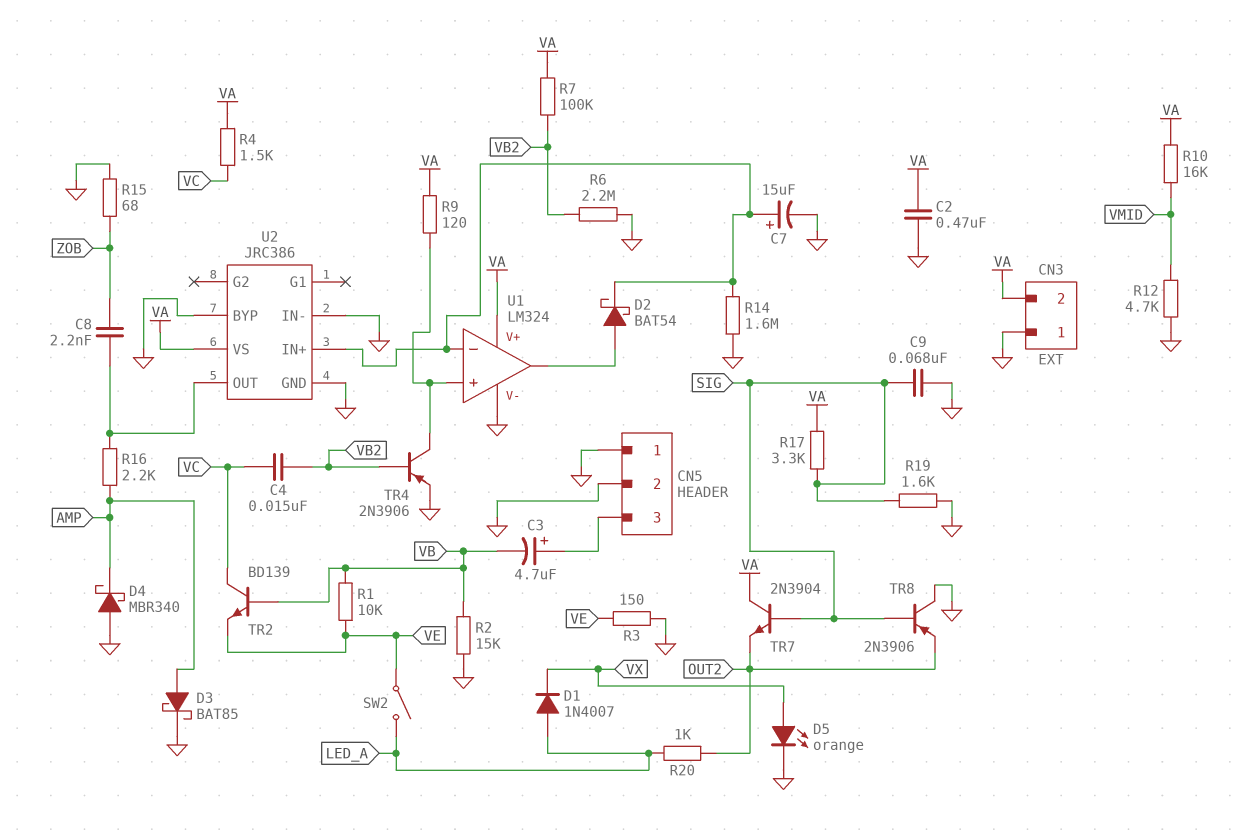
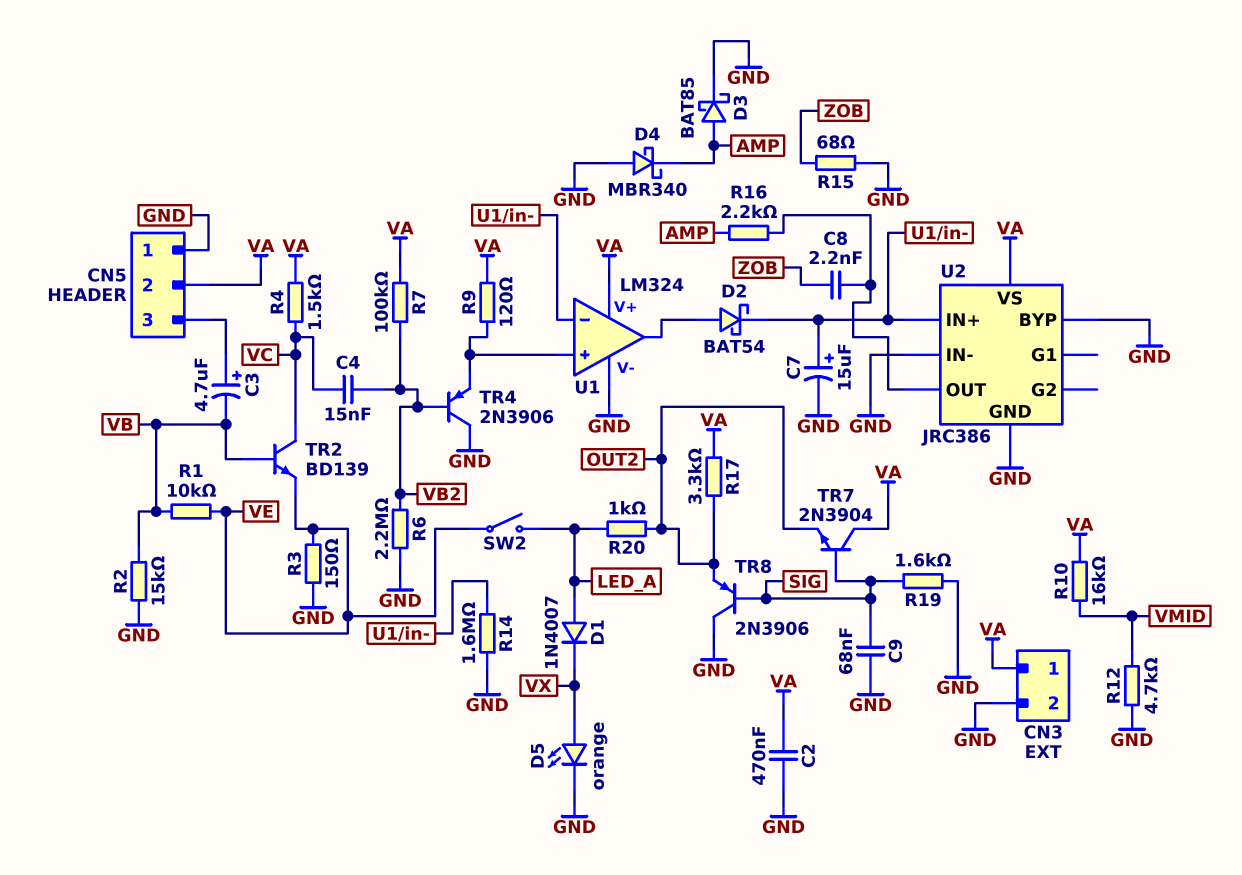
CN3 pin 1: GND -> VA
CN3 pin 2: VA -> GND
CN5 pin 2: GND -> VA
R17: 3.3k (SIG, VA) -> 3.3k (OUT2, VA)
TR4: PNP 2N3906 (B VB2, C U1/in+, E GND) -> PNP 2N3906 (B VB2, C GND, E U1/in+)

